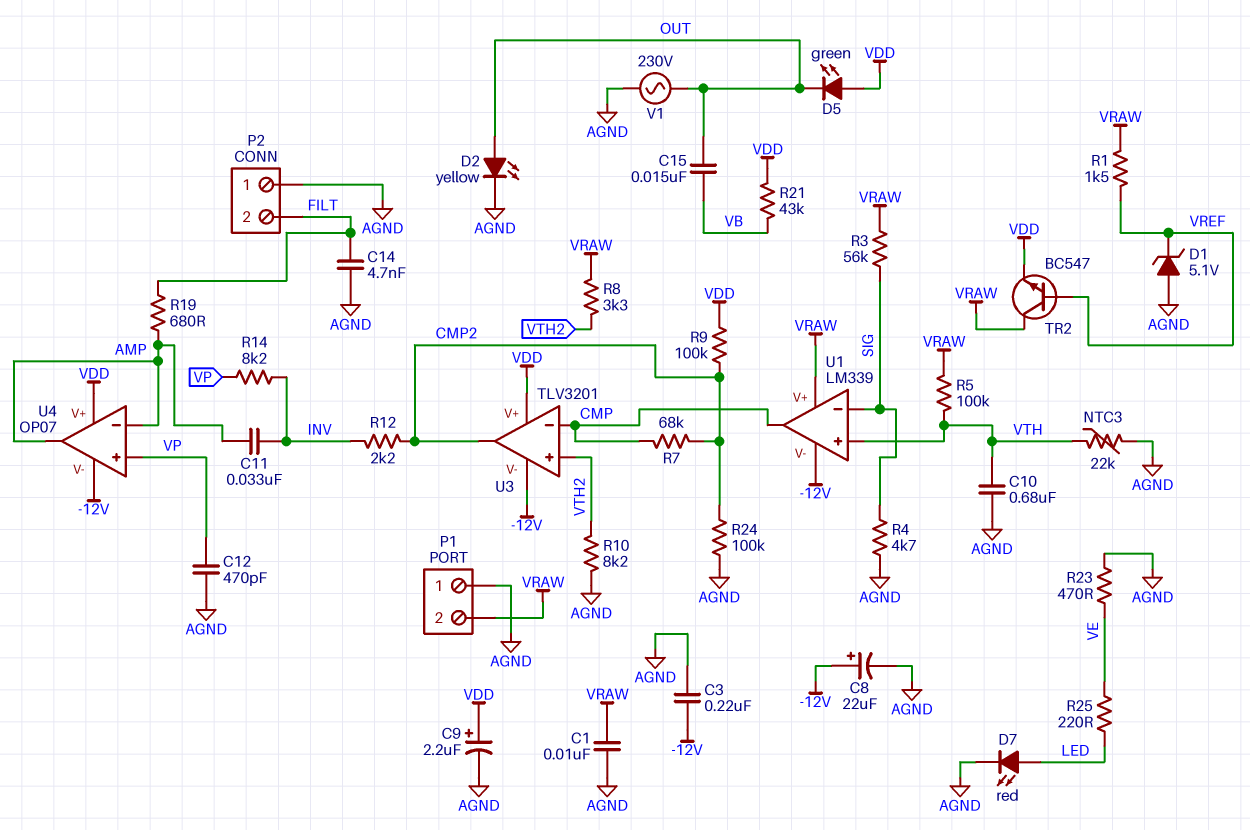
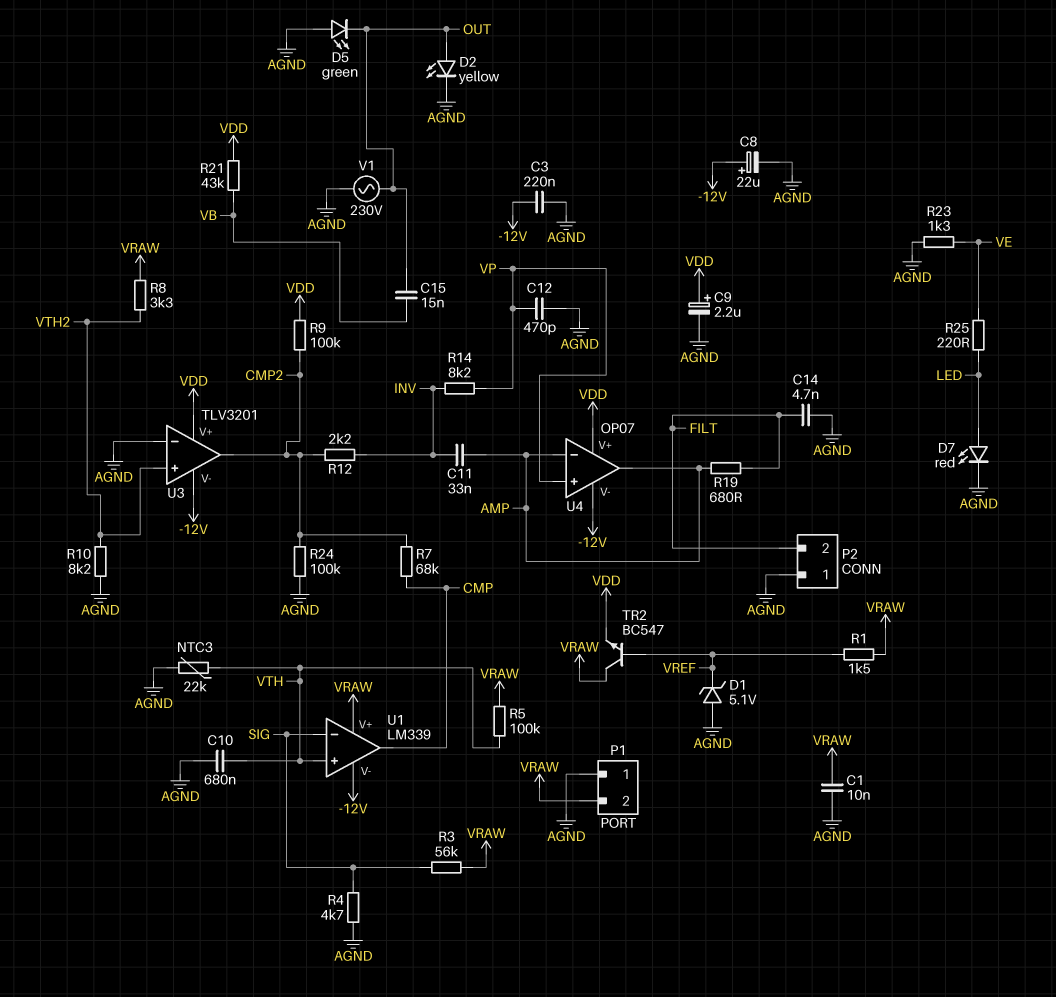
D5: LED green (A VDD, K OUT) -> LED green (A AGND, K OUT)
R23: 470 (AGND, VE) -> 1.3k (AGND, VE)
U3 pin in-: CMP -> AGND

